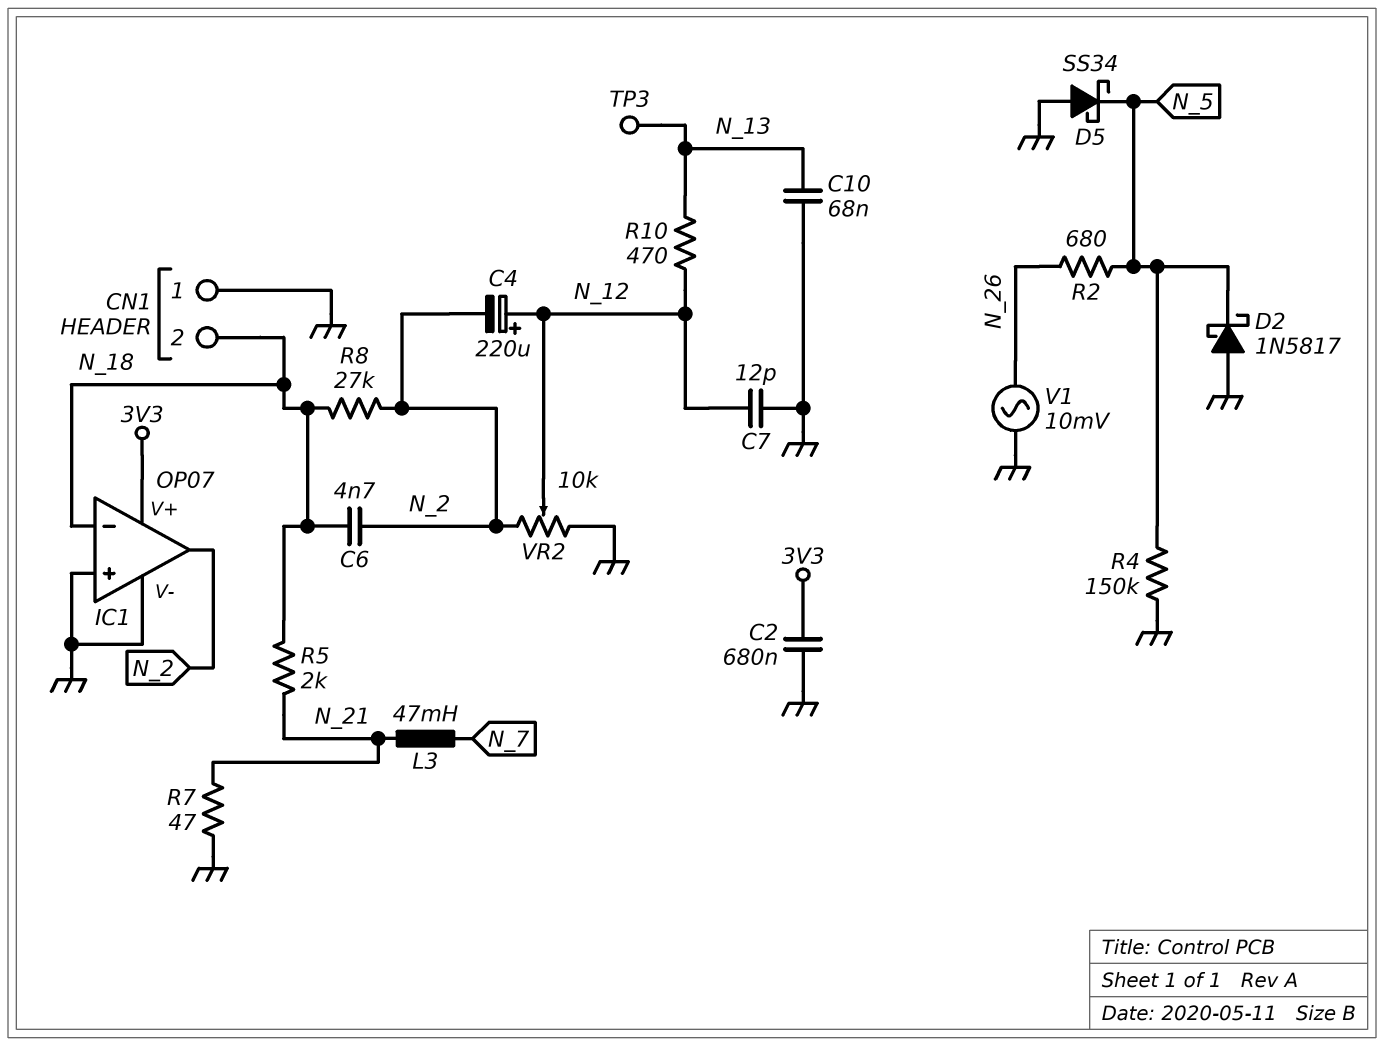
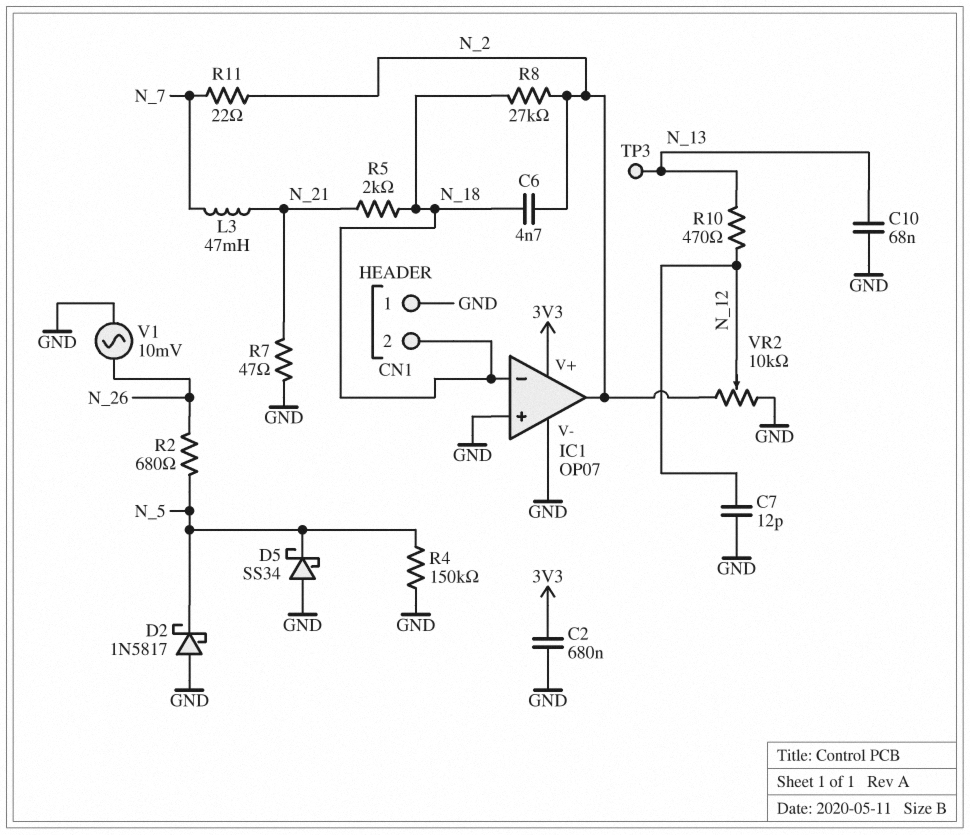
C4: 220uF (plus N_12, minus N_2) -> none
R11: none -> 22 (N_2, N_7)

